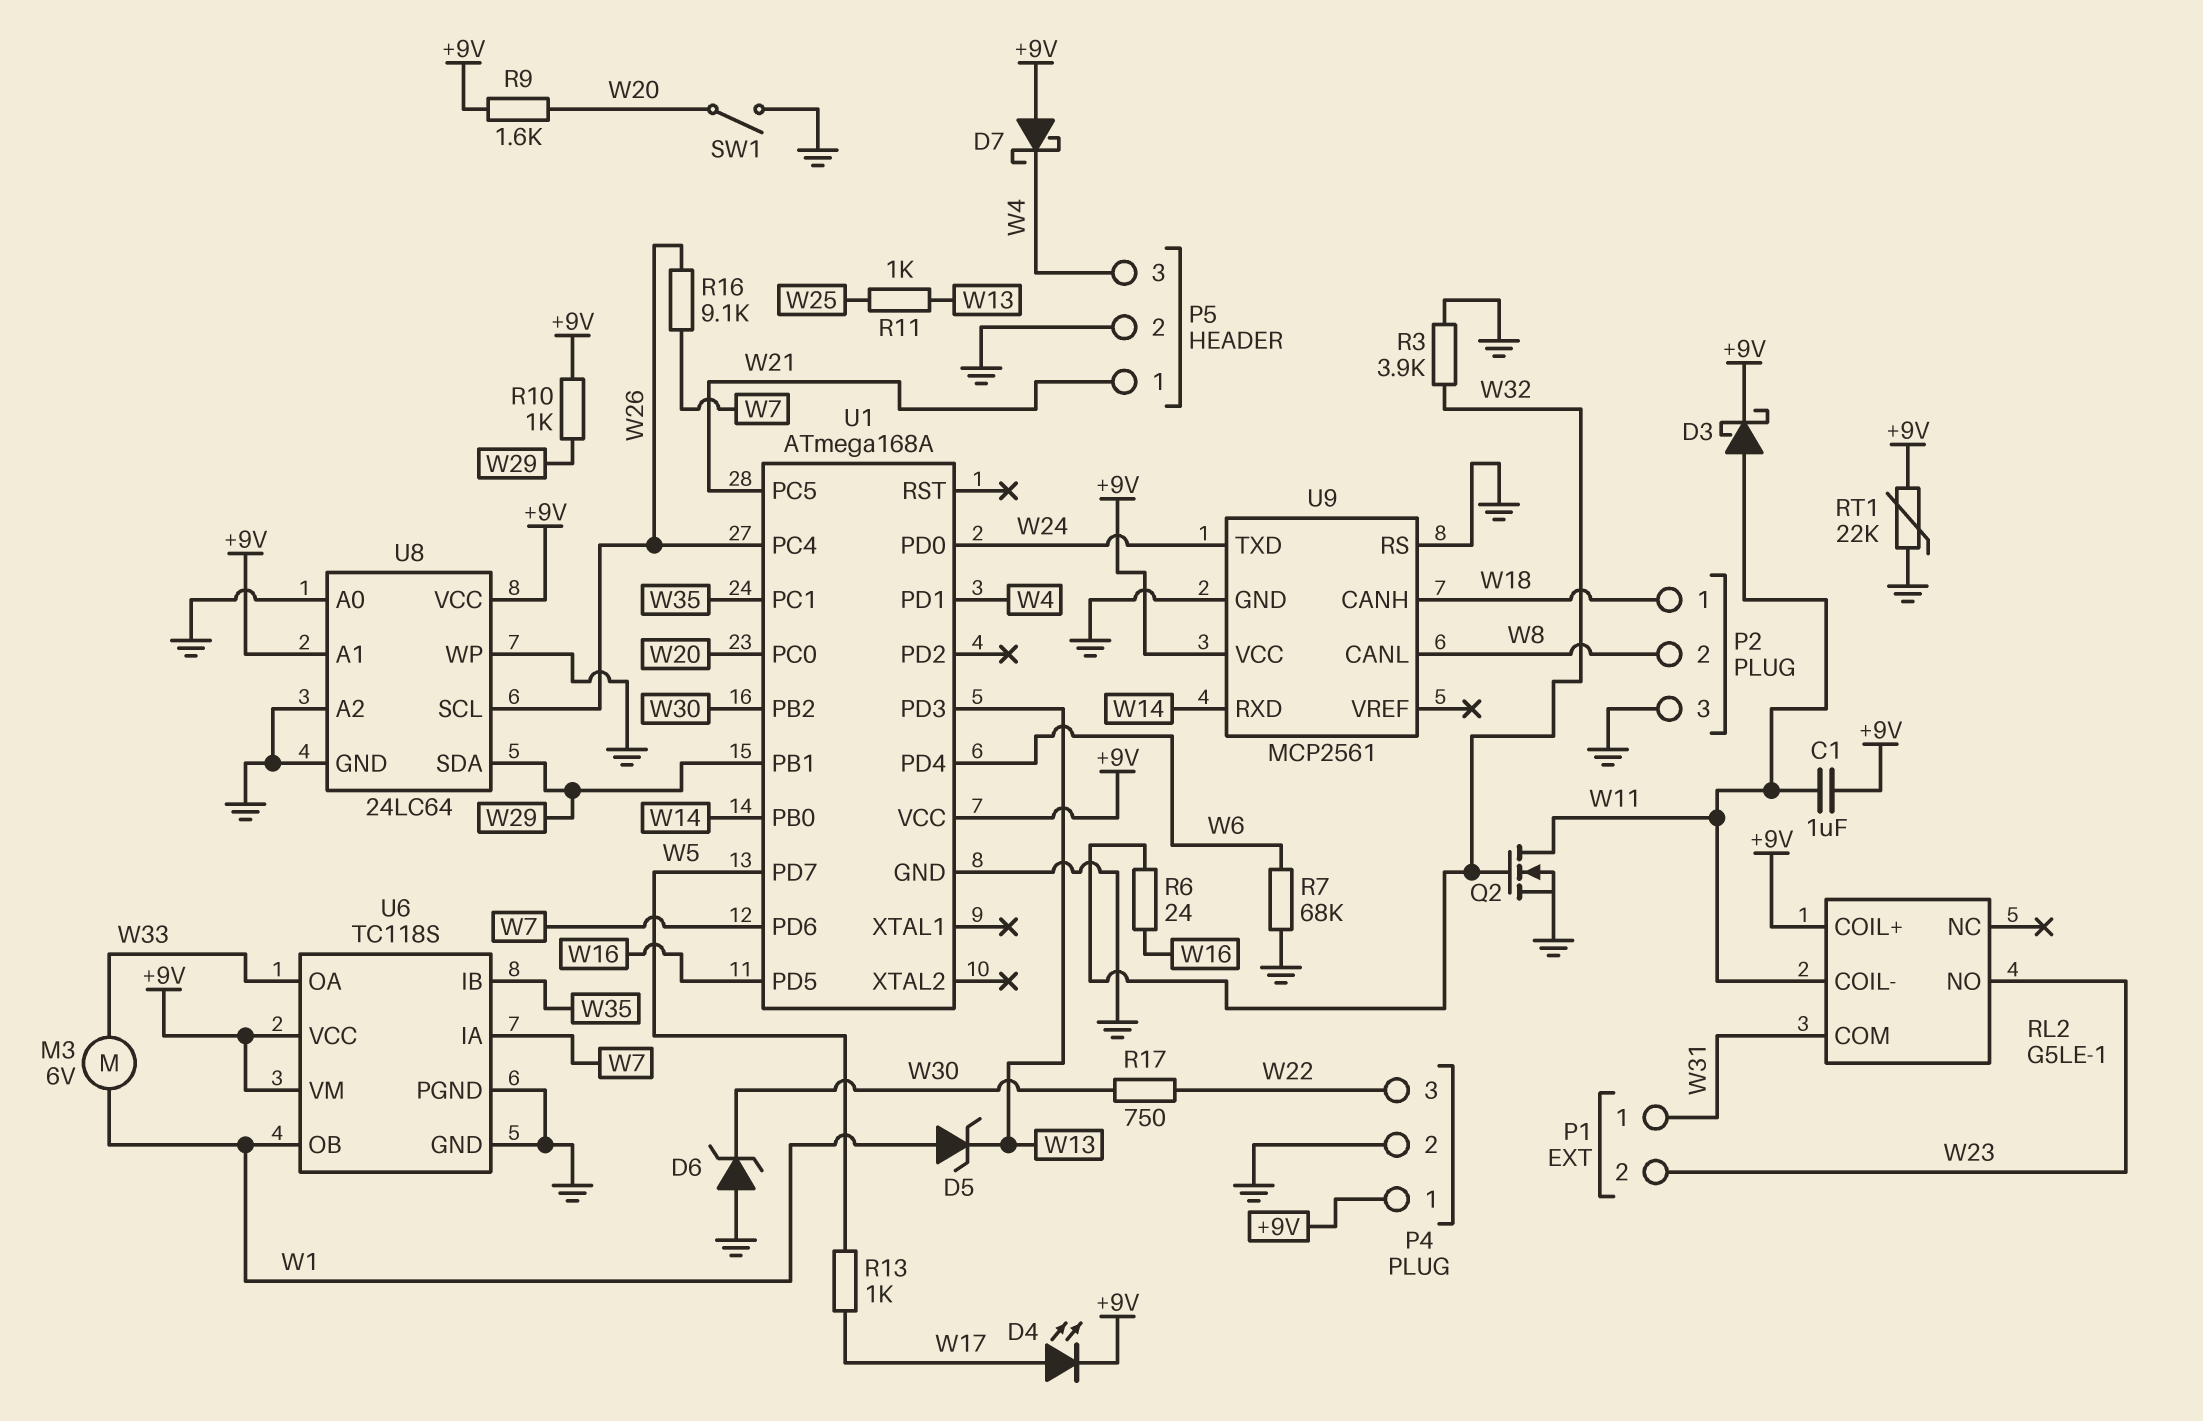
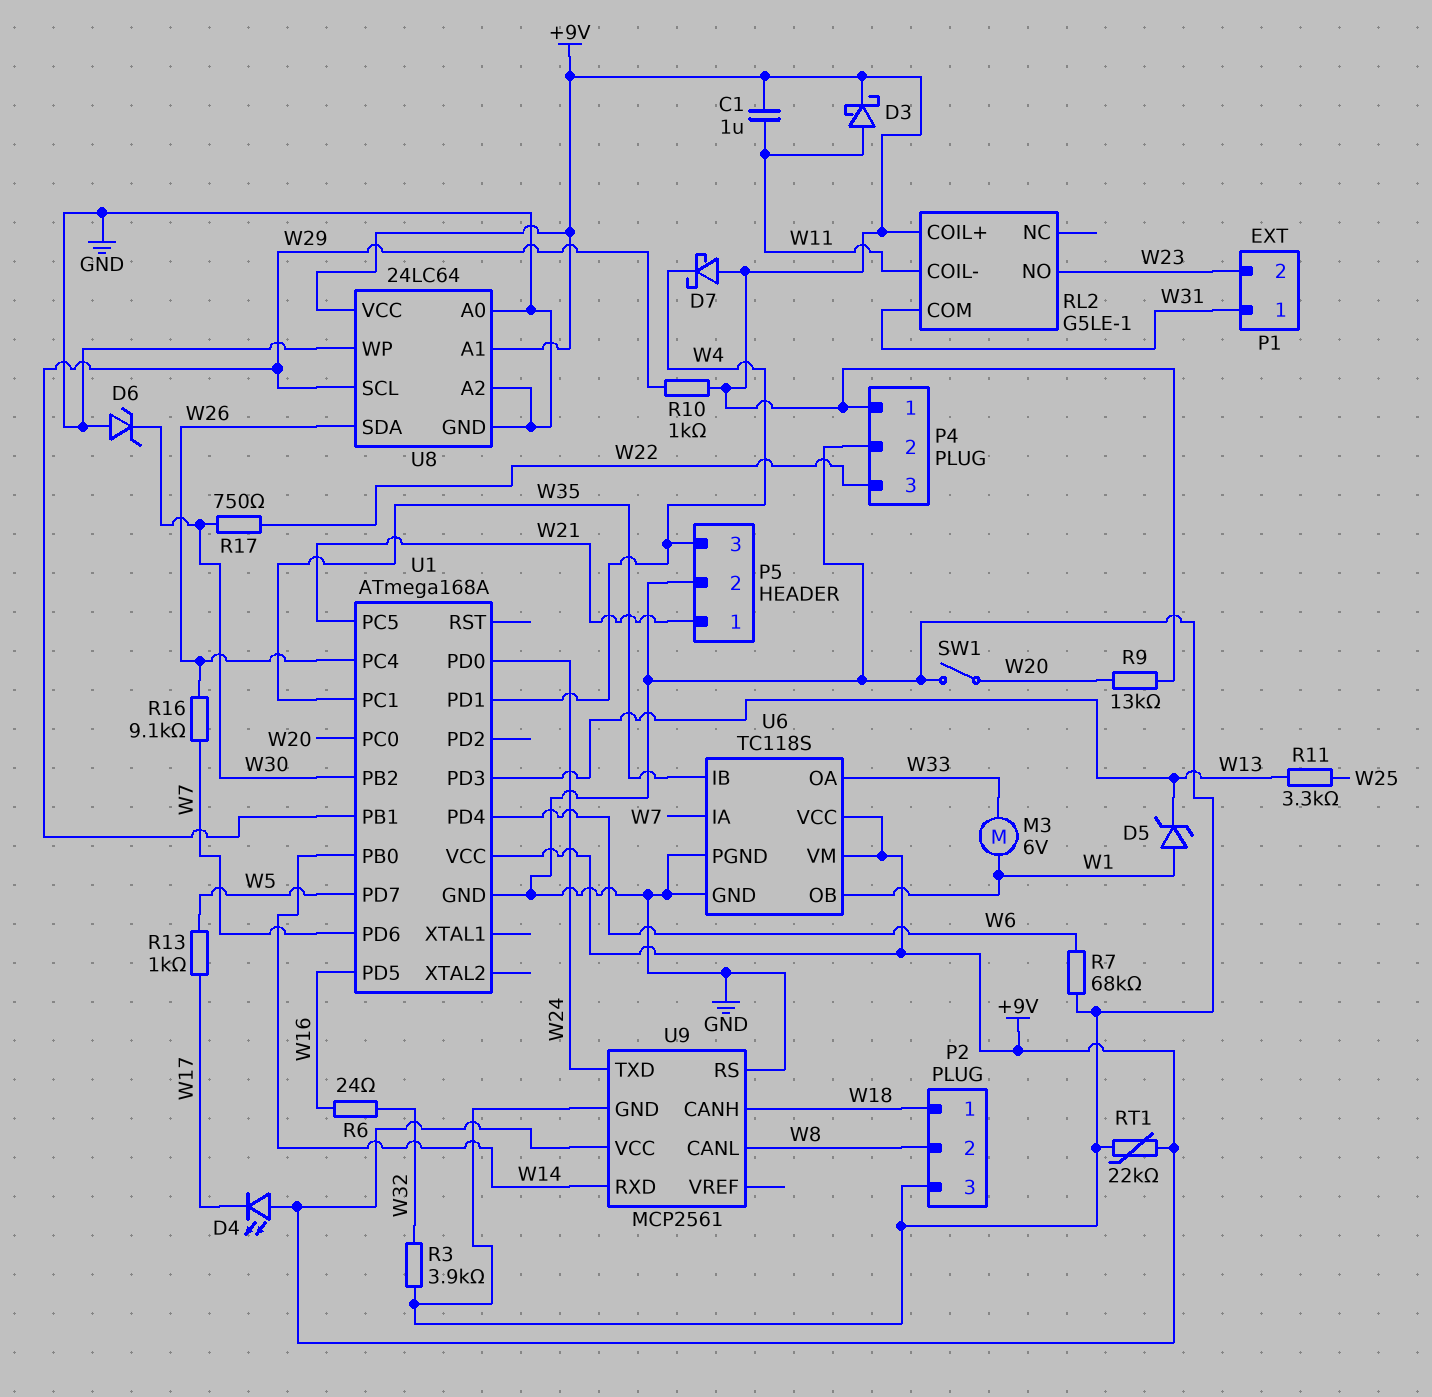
D4: LED (A W17, K +9V) -> LED (A +9V, K W17)
Q2: NMOS (G W32, D W11, S GND) -> none
R9: 1.6k (+9V, W20) -> 13k (+9V, W20)
R11: 1k (W13, W25) -> 3.3k (W13, W25)
U8 pin SCL: W26 -> W29
U8 pin SDA: W29 -> W26

